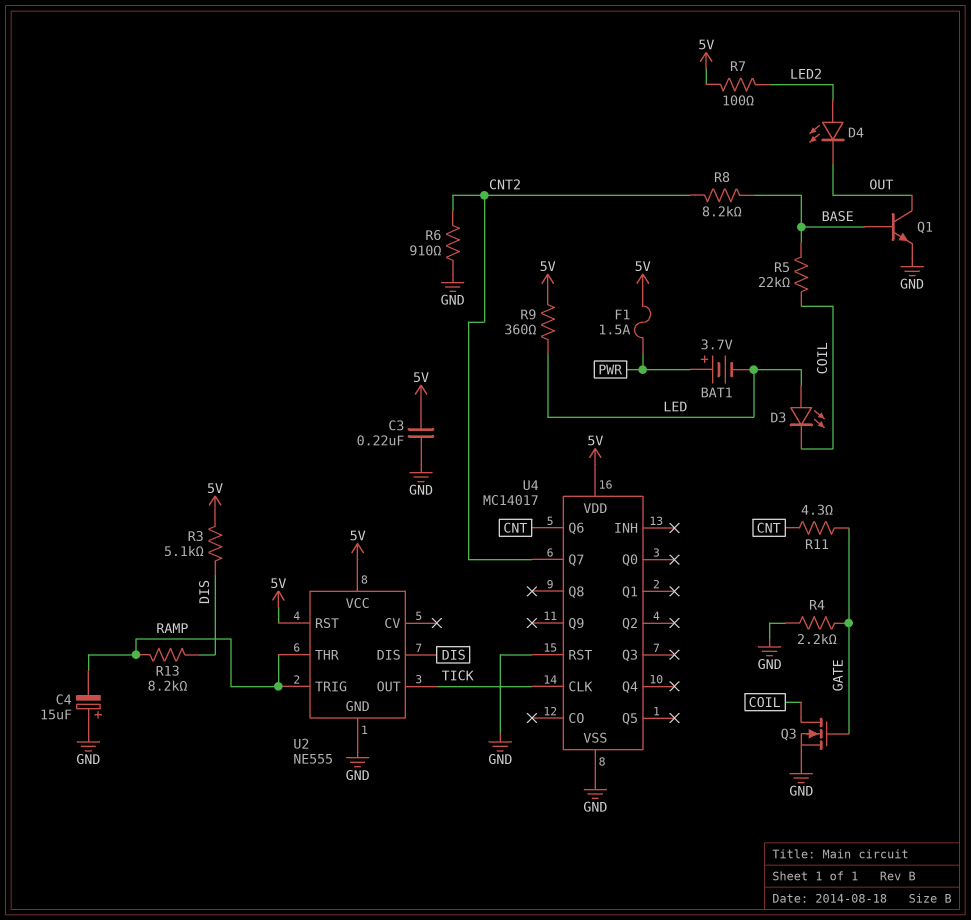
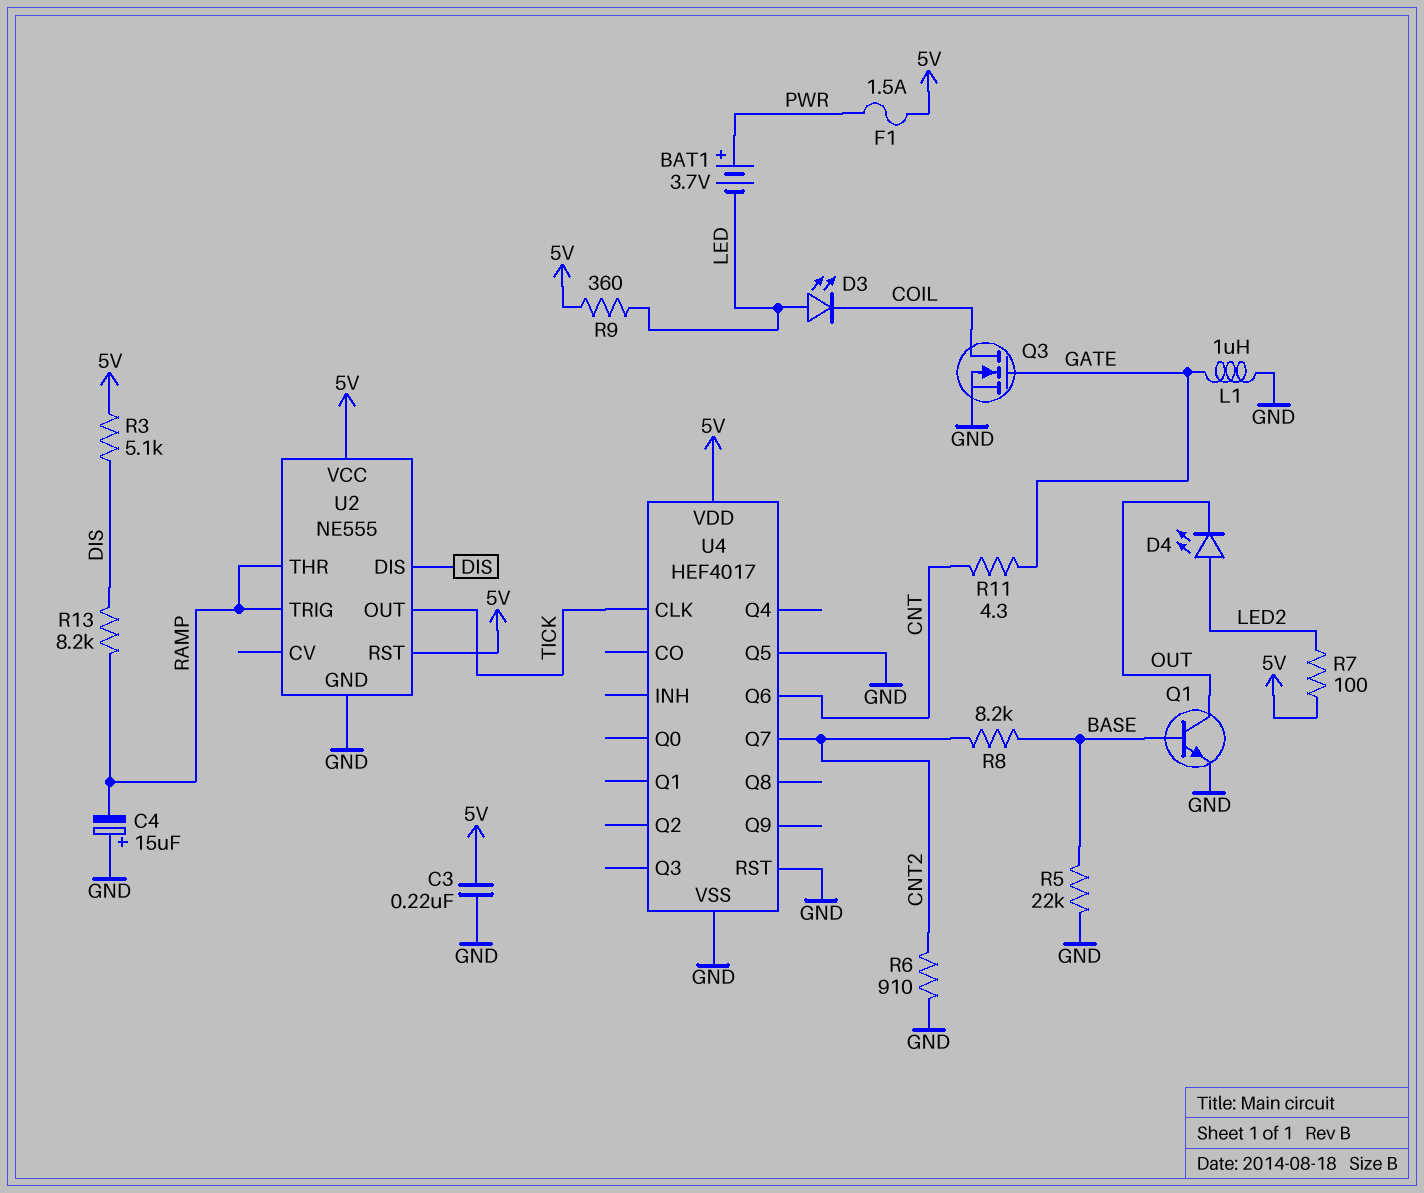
L1: none -> 1uH (GATE, GND)
R4: 2.2k (GATE, GND) -> none
R5: 22k (BASE, COIL) -> 22k (BASE, GND)
U4: MC14017 -> HEF4017
U4 pin Q5: none -> GND

